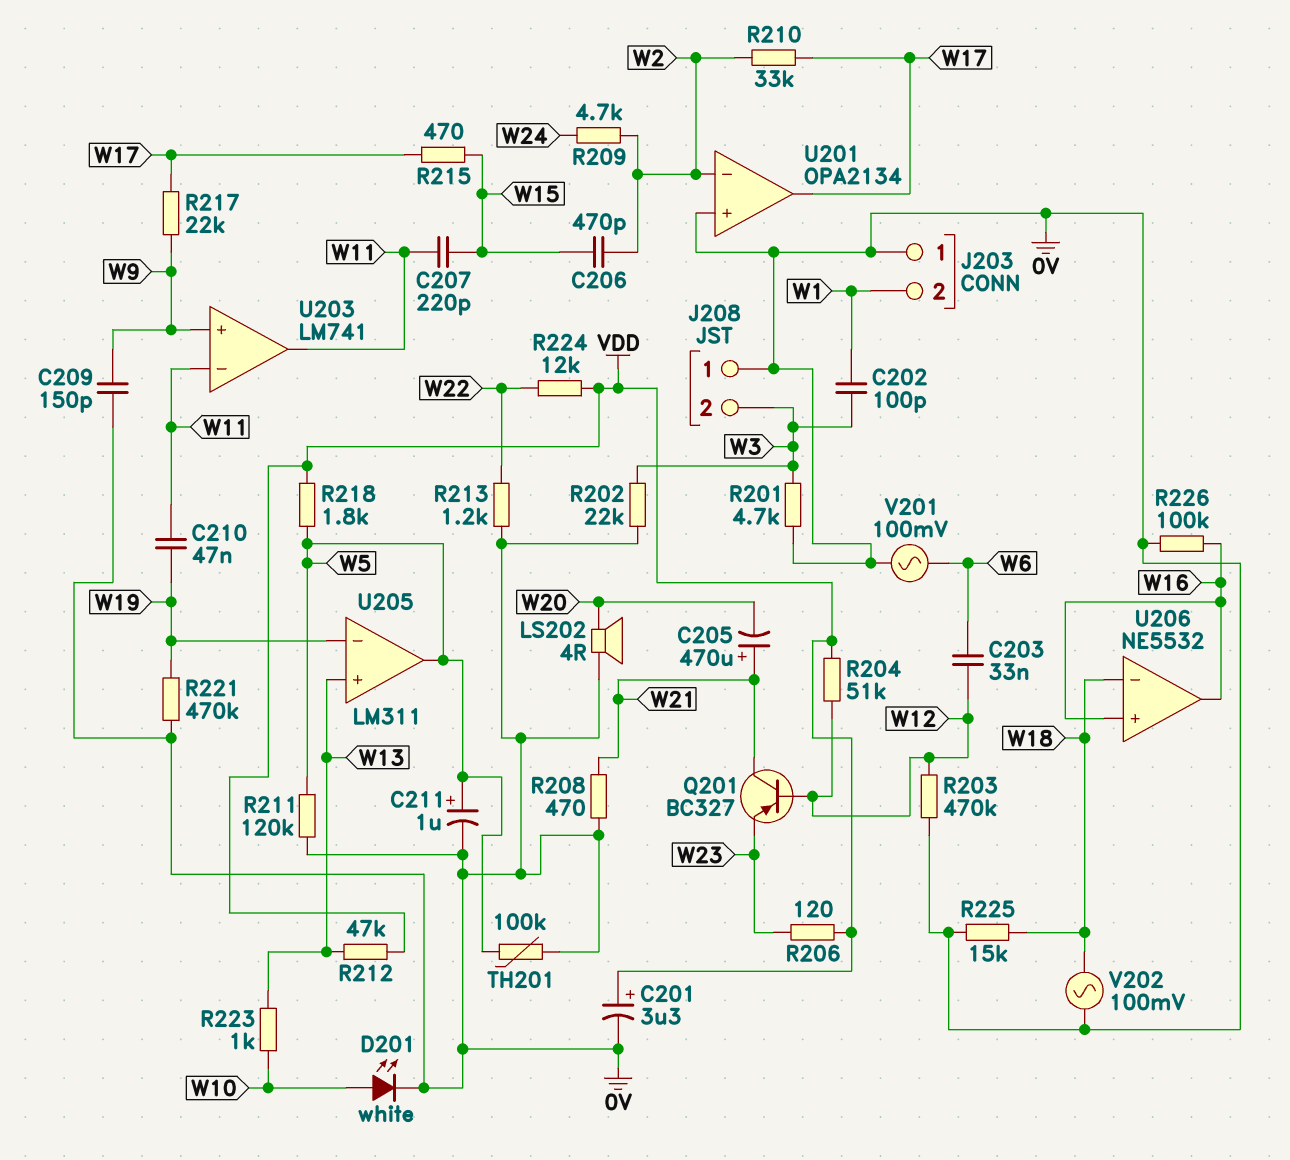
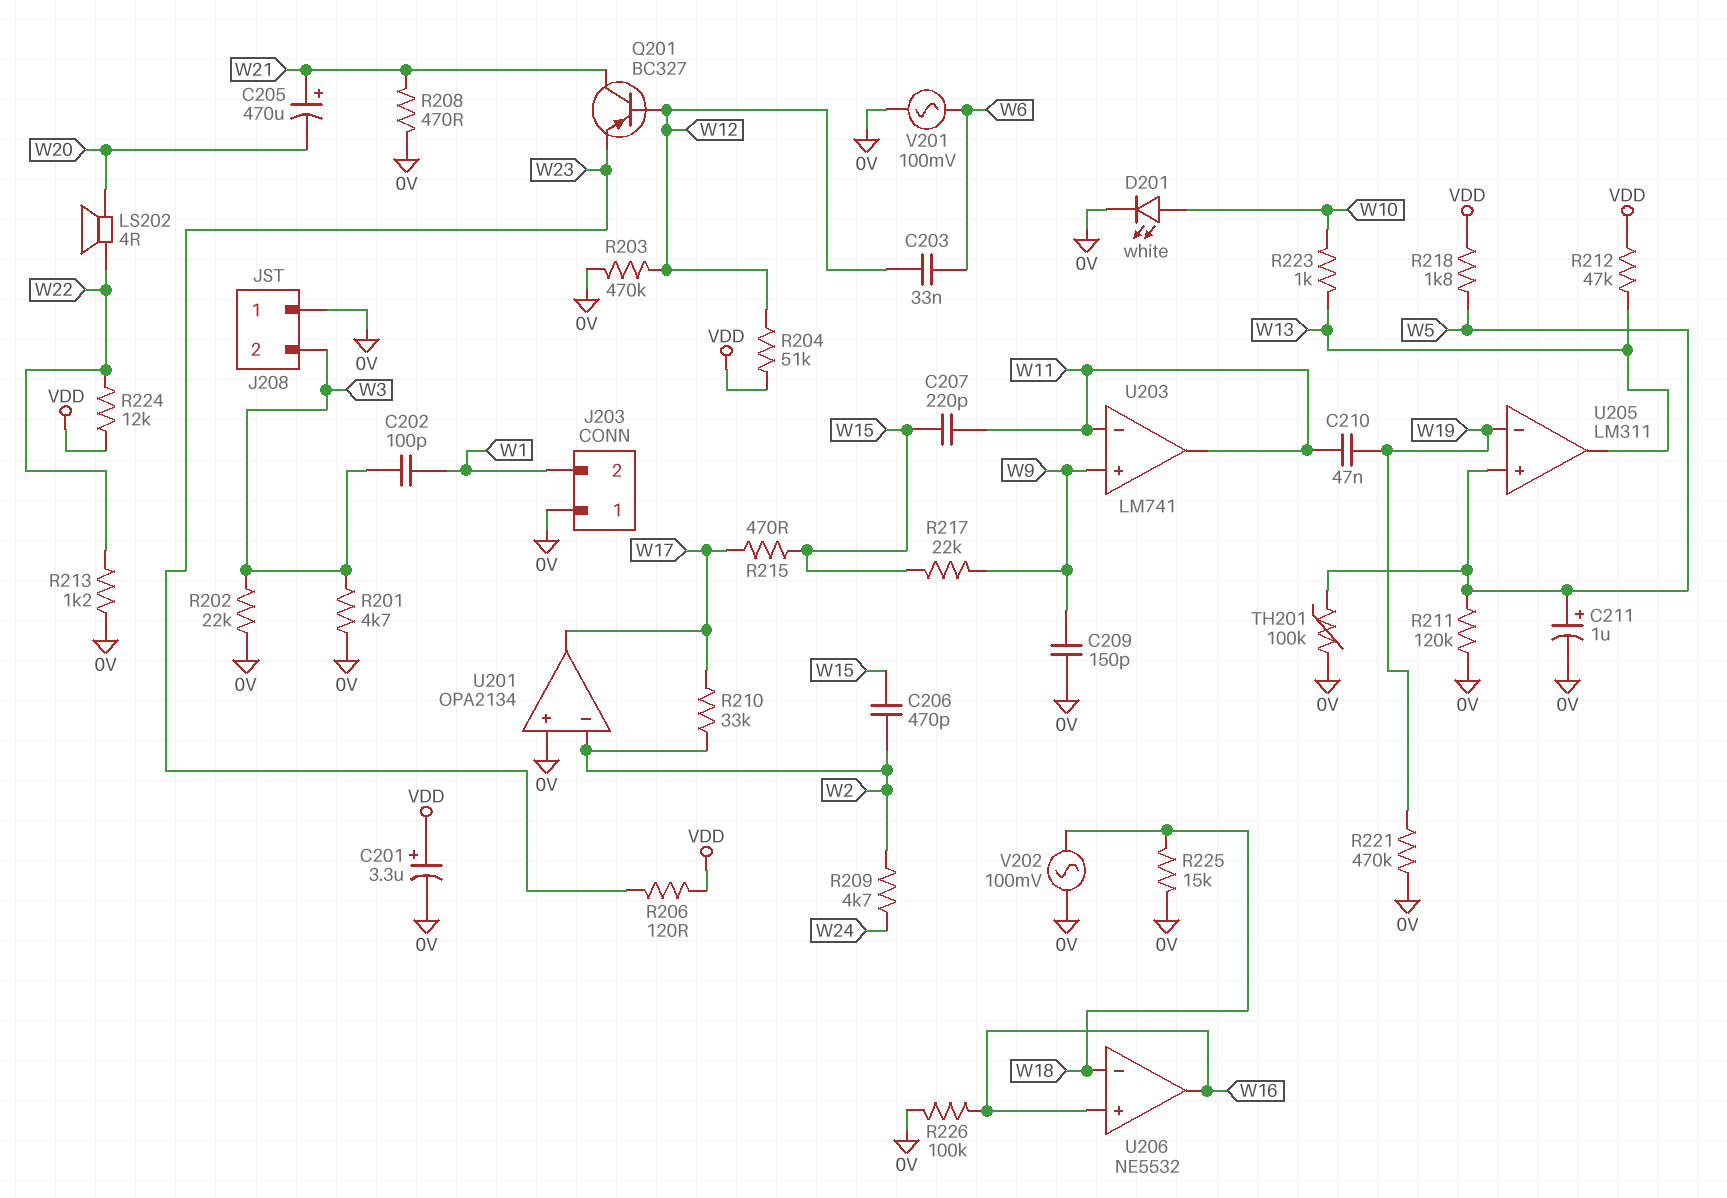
LS202: speaker 4R (0V, W20) -> speaker 4R (W20, W22)
R217: 22k (W9, W17) -> 22k (W9, W15)
U205 pin in+: W13 -> W5
U205 pin out: W5 -> W13

